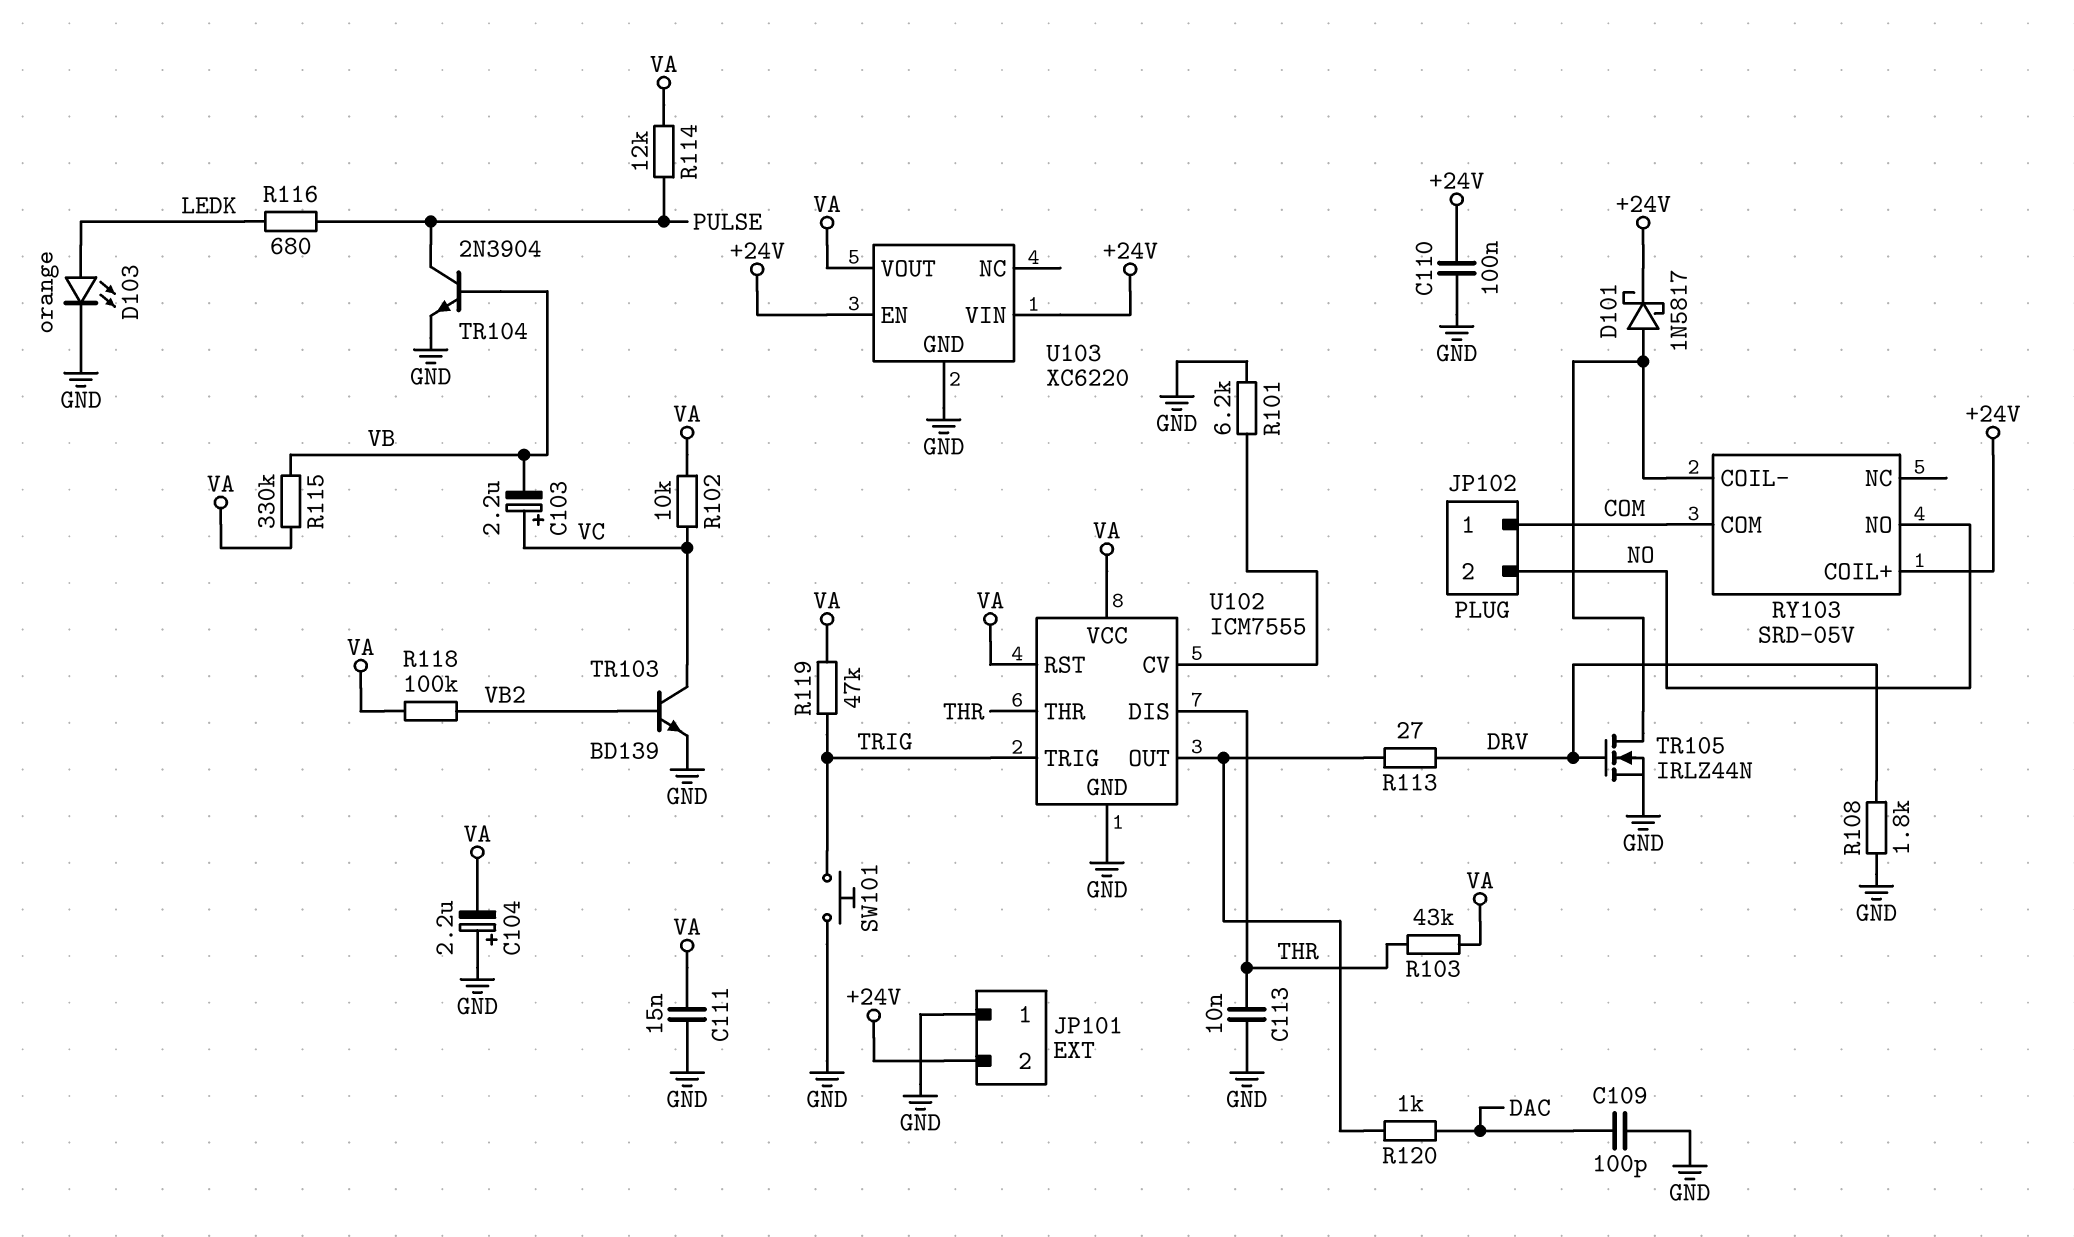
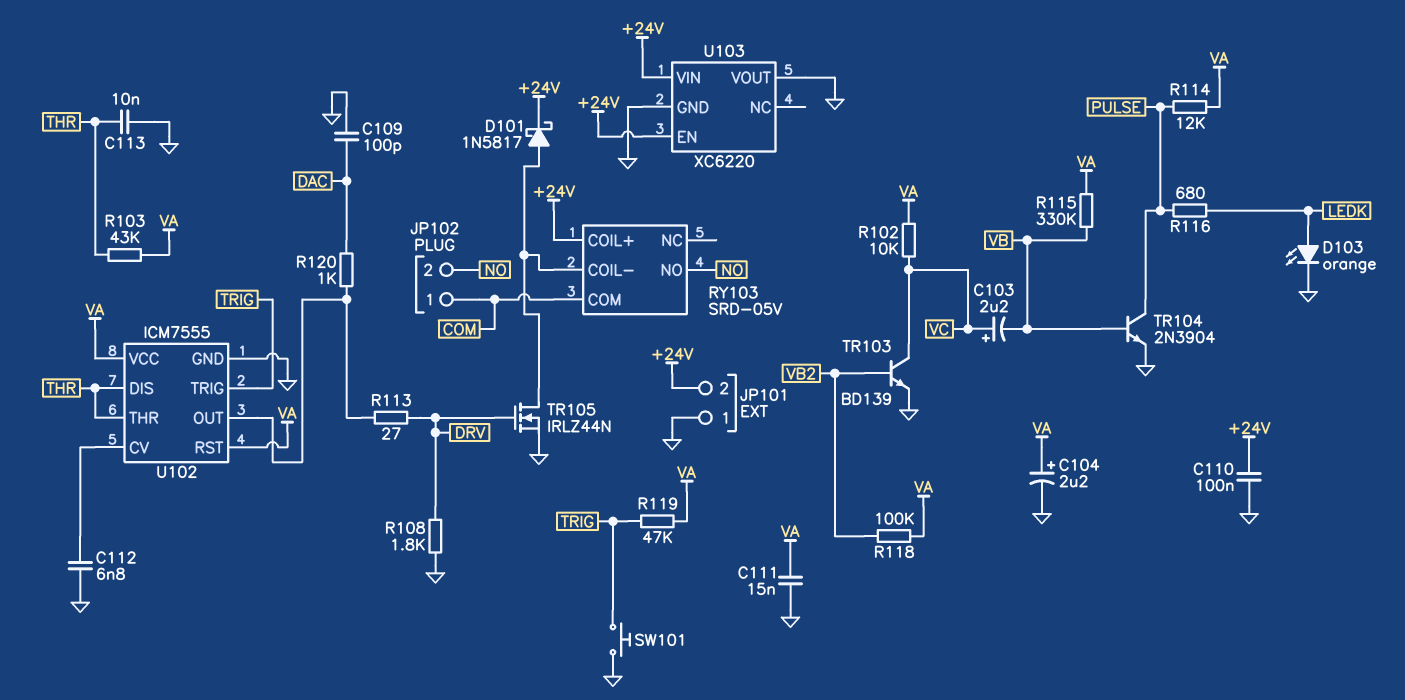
C104: 2.2uF (plus GND, minus VA) -> 2.2uF (plus VA, minus GND)
C112: none -> 6.8nF (GND, U102/CV)
R101: 6.2k (GND, U102/CV) -> none
U103 pin VOUT: VA -> GND

